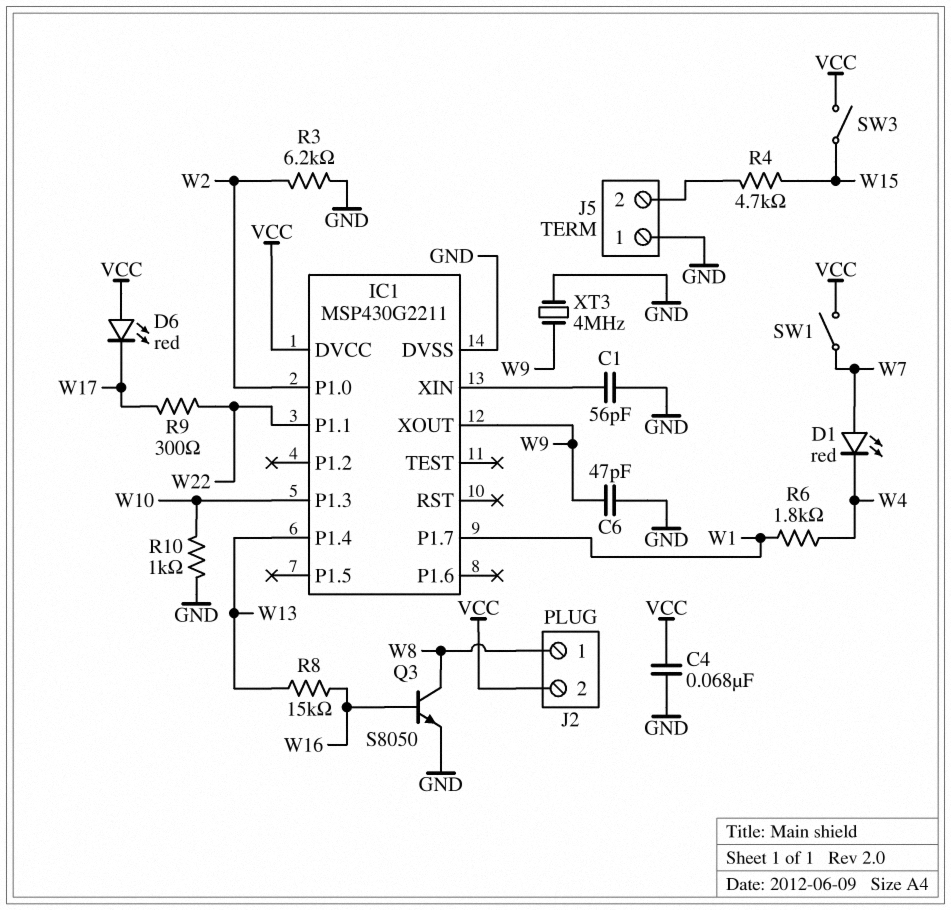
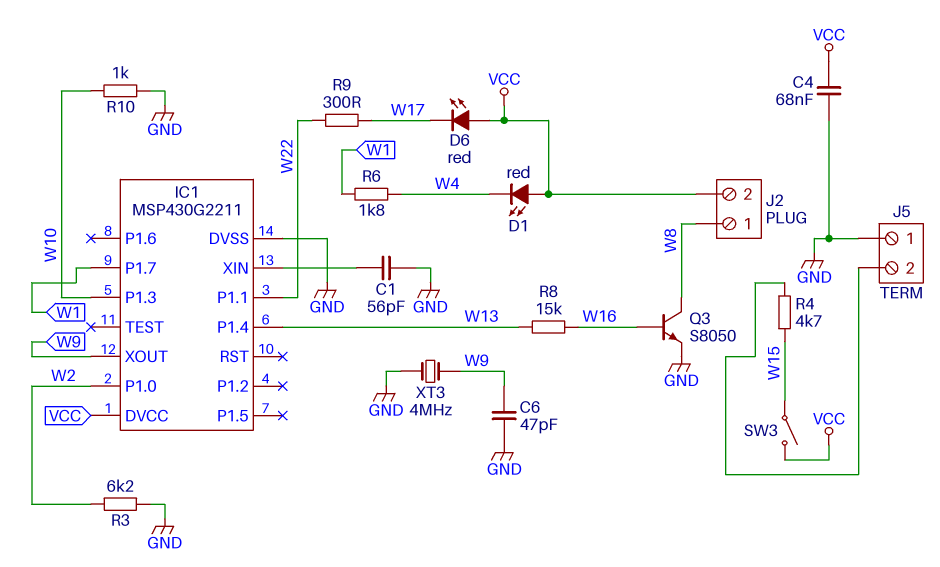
D1: LED red (A W7, K W4) -> LED red (A VCC, K W4)
SW1: switch (VCC, W7) -> none

